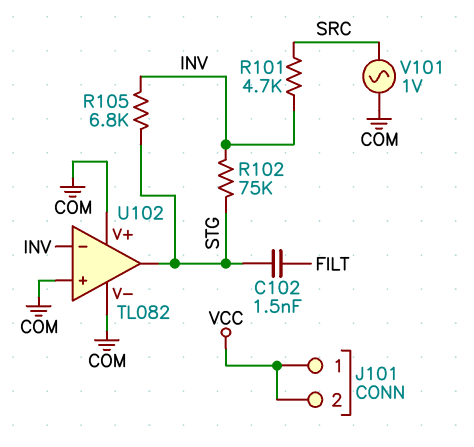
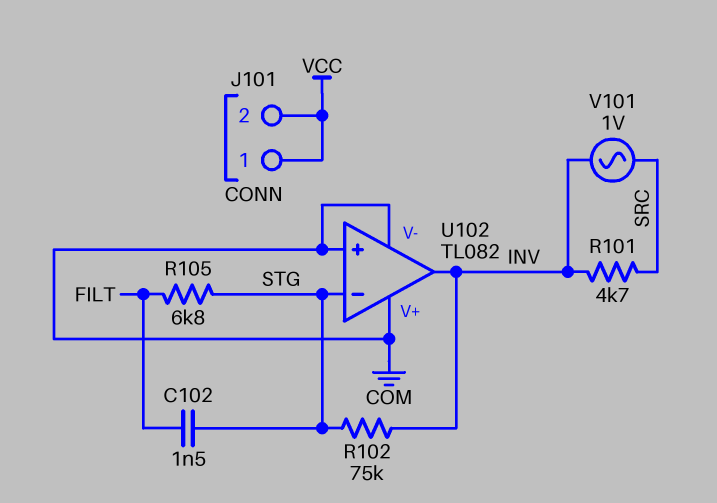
R105: 6.8k (INV, STG) -> 6.8k (FILT, STG)
U102 pin in-: INV -> STG
U102 pin out: STG -> INV
V101: AC 1V (COM, SRC) -> AC 1V (INV, SRC)

